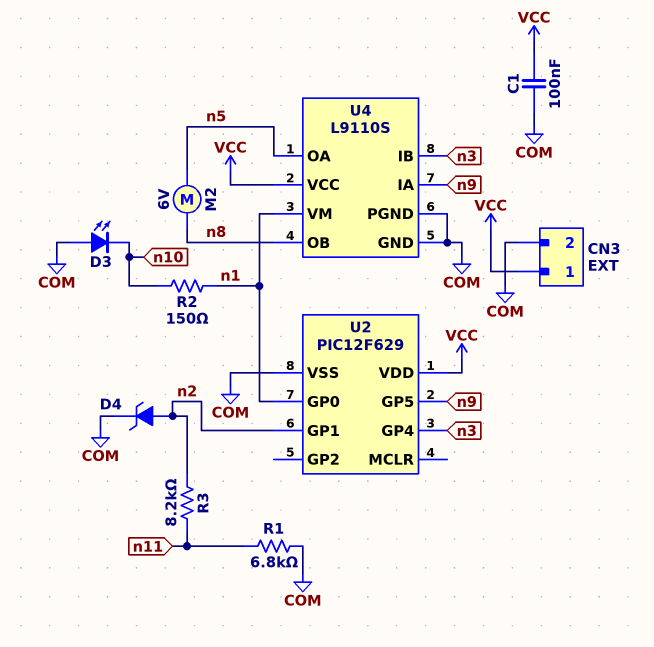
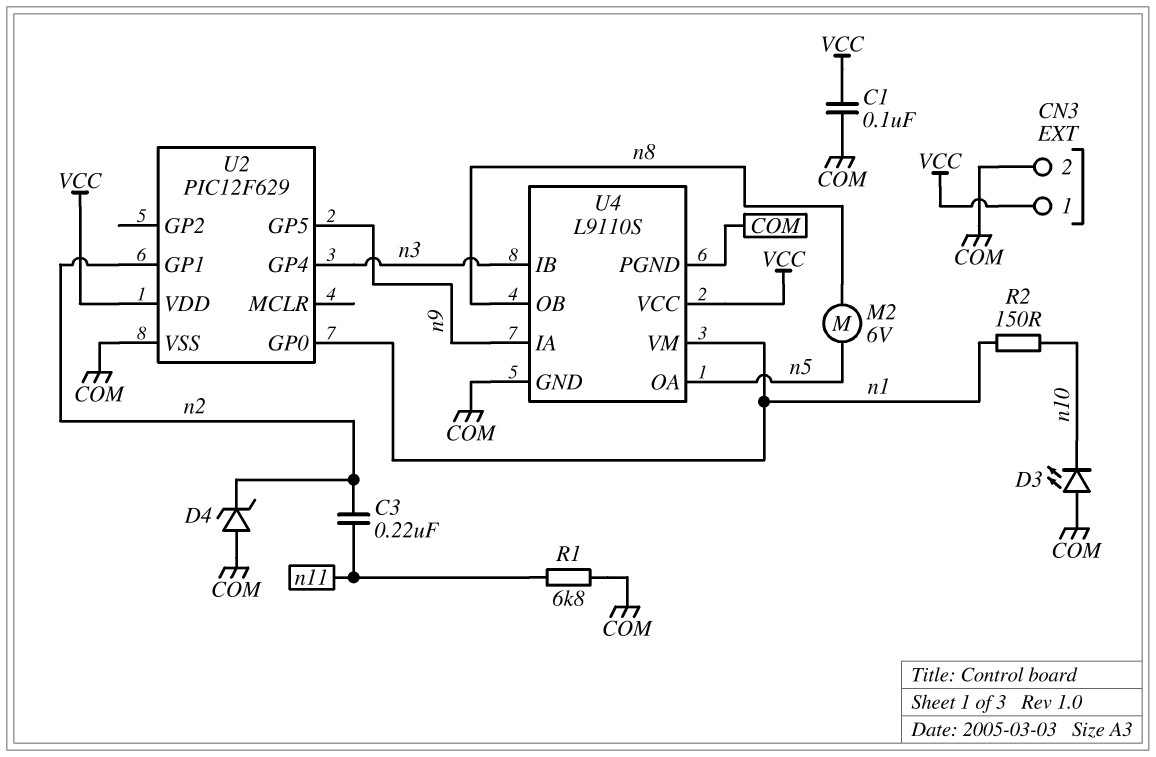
C3: none -> 220nF (n2, n11)
D4: zener (A n2, K COM) -> zener (A COM, K n2)
R3: 8.2k (n2, n11) -> none

